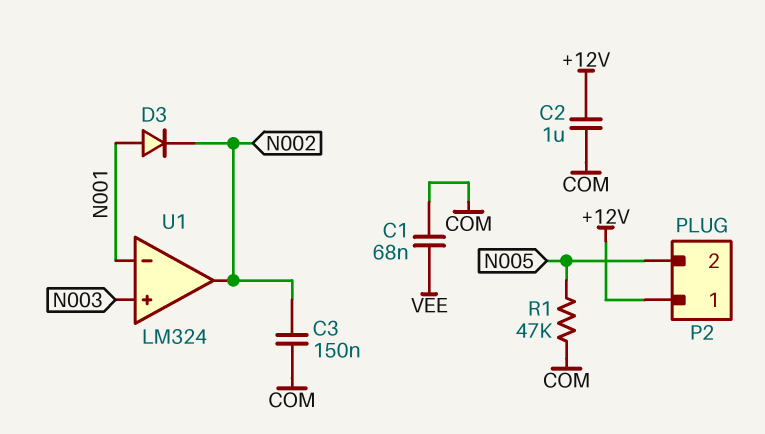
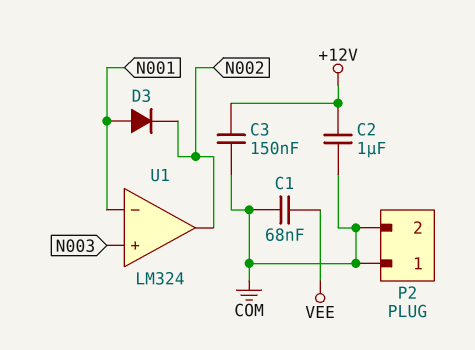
C3: 150nF (COM, N002) -> 150nF (+12V, COM)
P2 pin 1: +12V -> COM
P2 pin 2: N005 -> COM
R1: 47k (COM, N005) -> none

